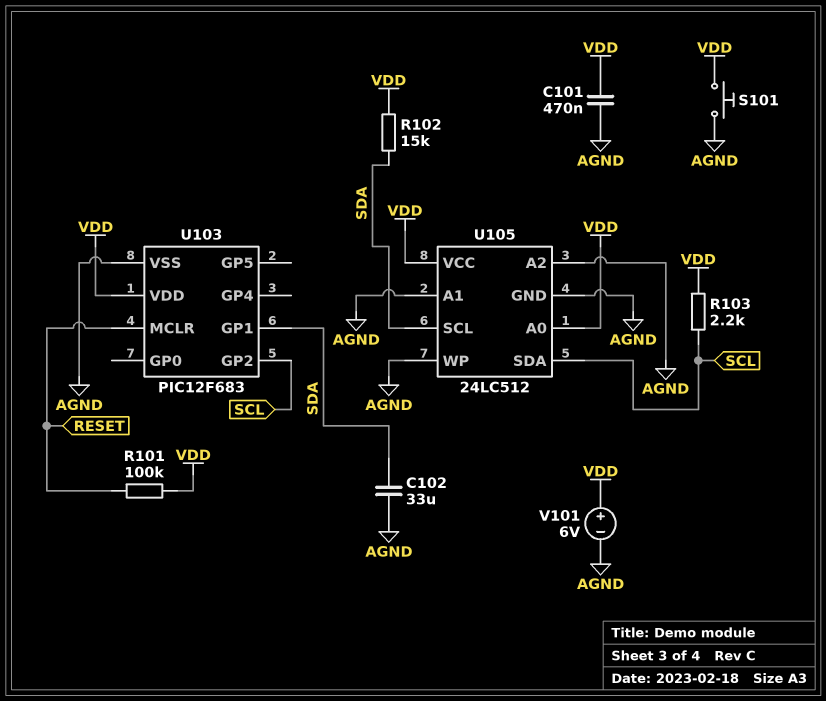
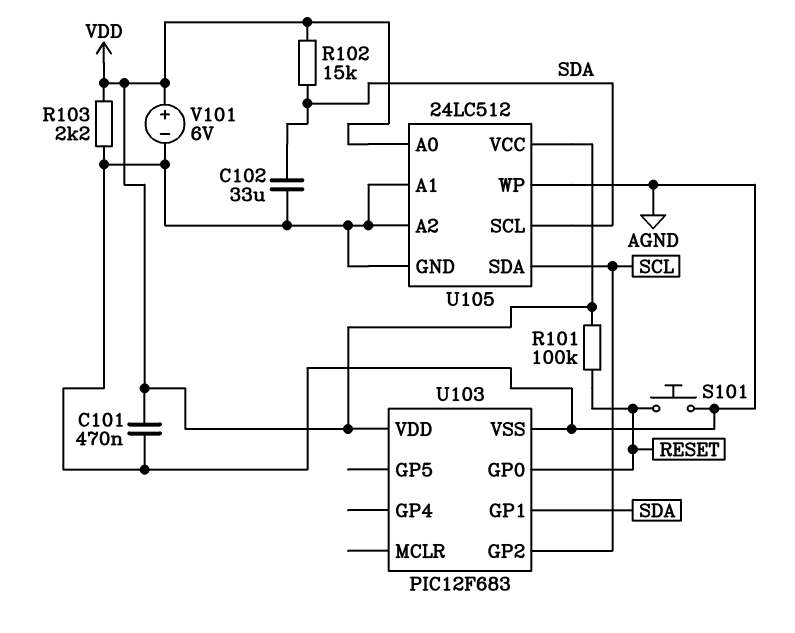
R103: 2.2k (SCL, VDD) -> 2.2k (AGND, VDD)
S101: button (AGND, VDD) -> button (AGND, RESET)
U103 pin GP0: none -> RESET
U103 pin MCLR: RESET -> none

